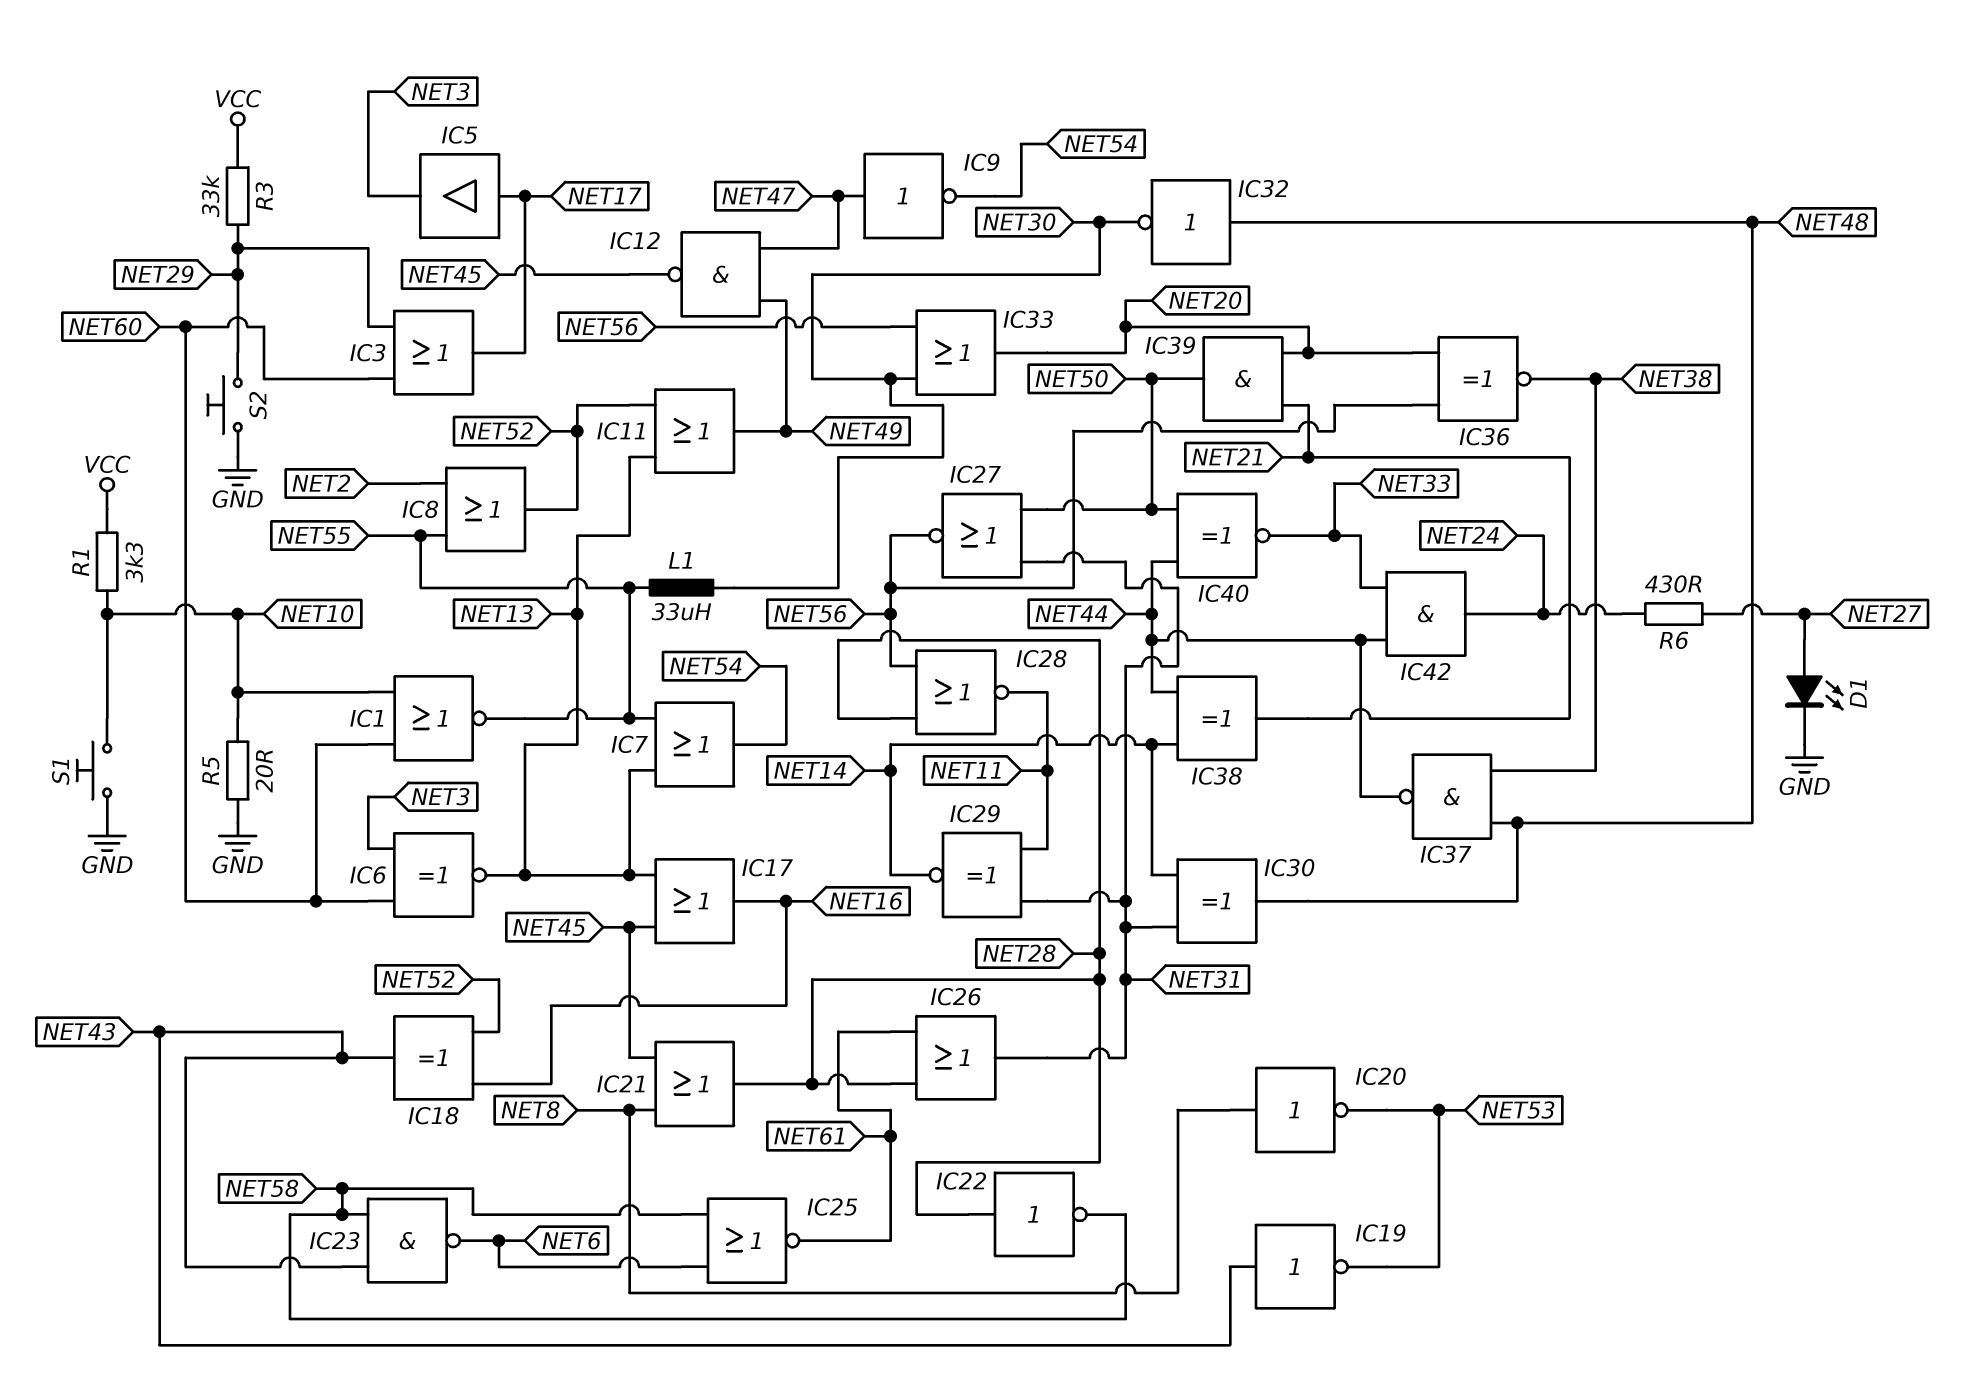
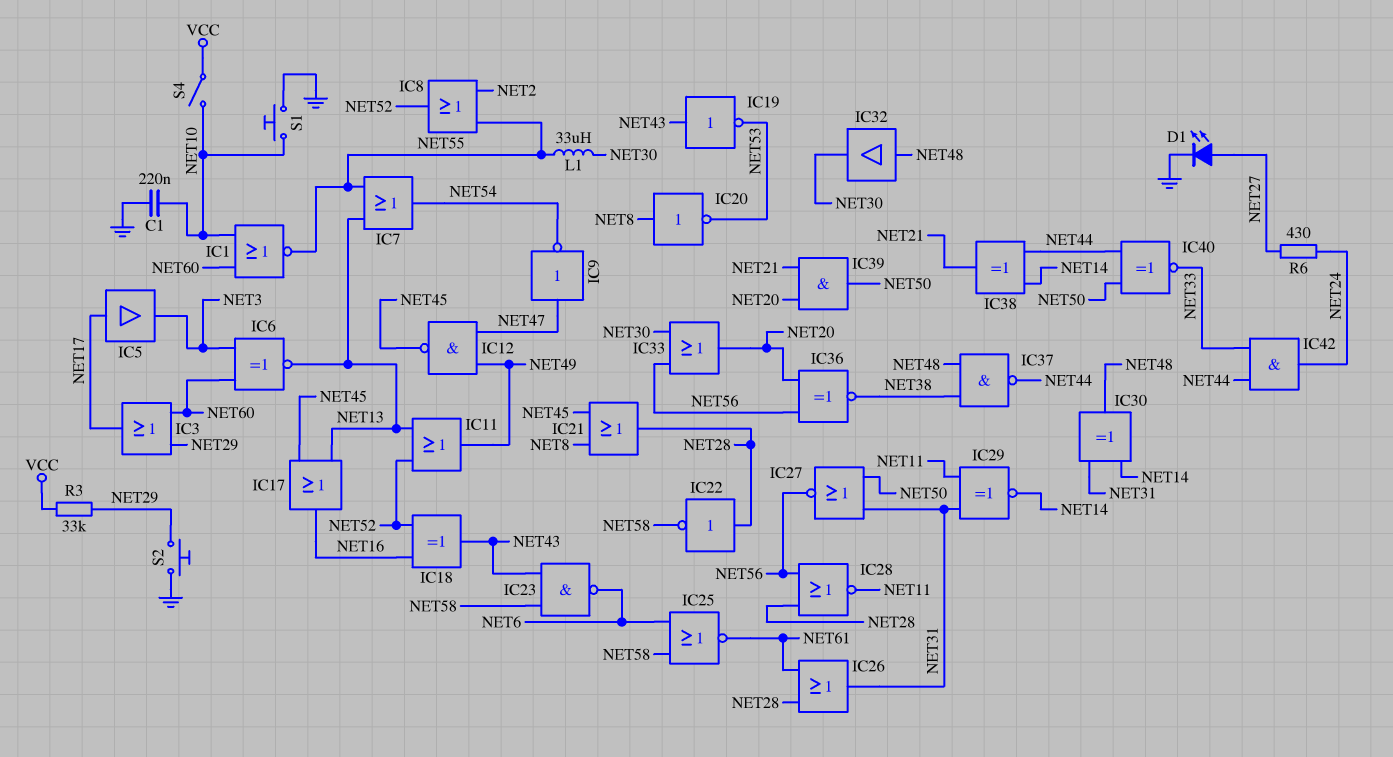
C1: none -> 220nF (GND, NET10)
IC32: NOT (in NET48, out NET30) -> buffer (in NET48, out NET30)
R1: 3.3k (NET10, VCC) -> none
R5: 20 (GND, NET10) -> none
S4: none -> switch (NET10, VCC)

